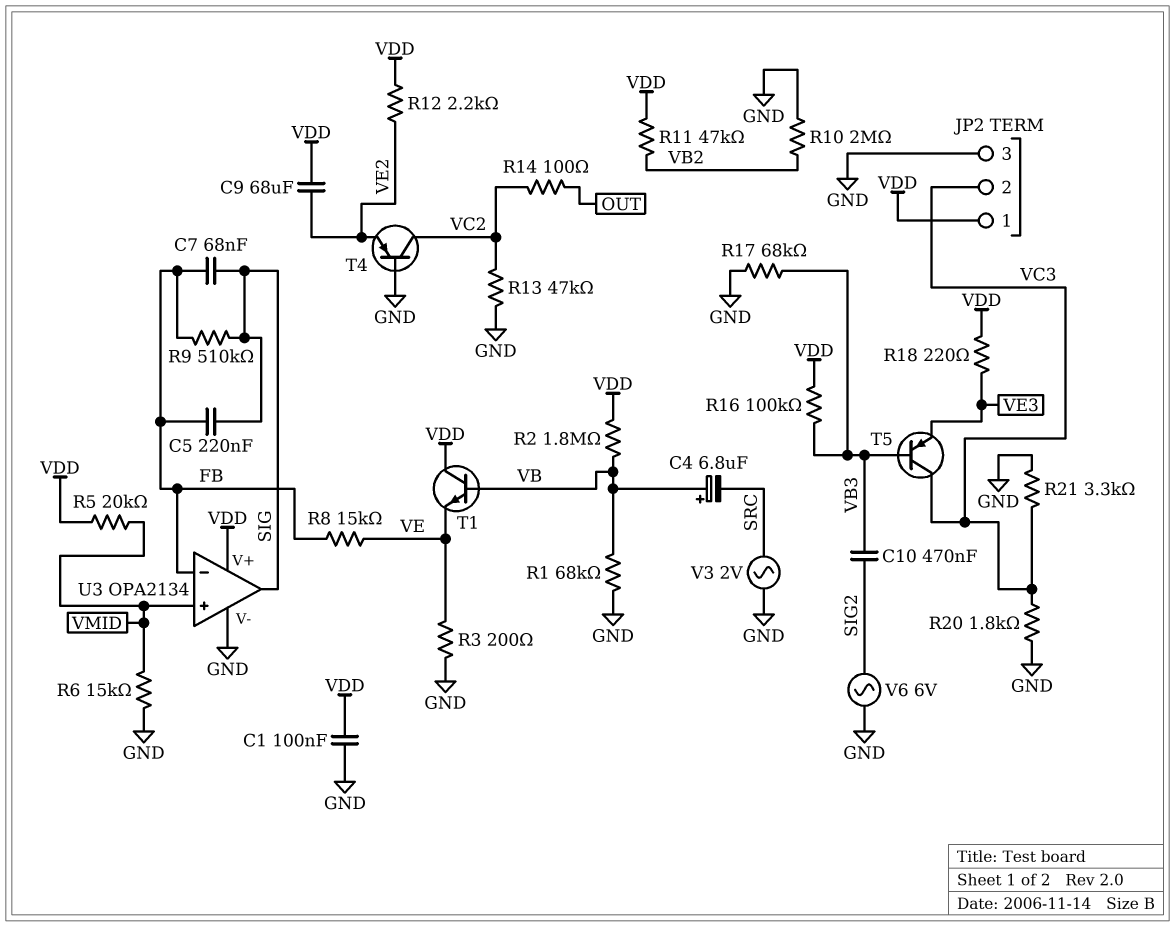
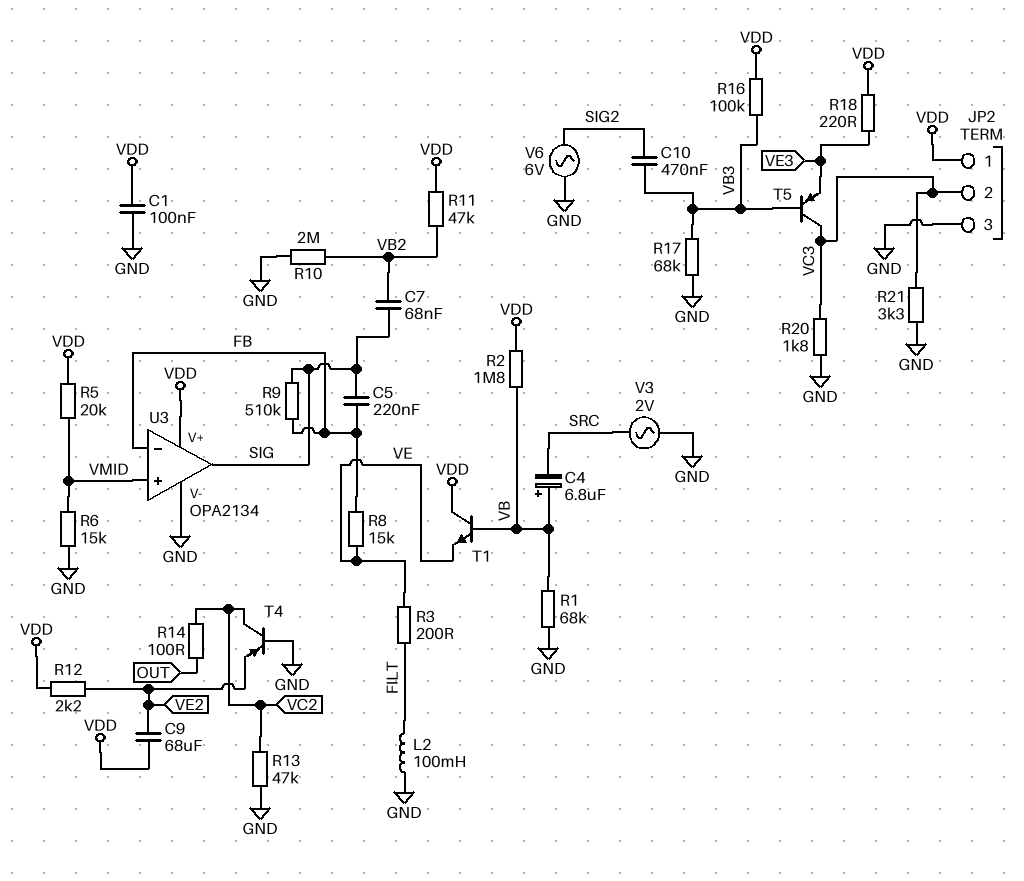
C7: 68nF (FB, SIG) -> 68nF (SIG, VB2)
L2: none -> 100mH (FILT, GND)
R3: 200 (GND, VE) -> 200 (FILT, VE)

